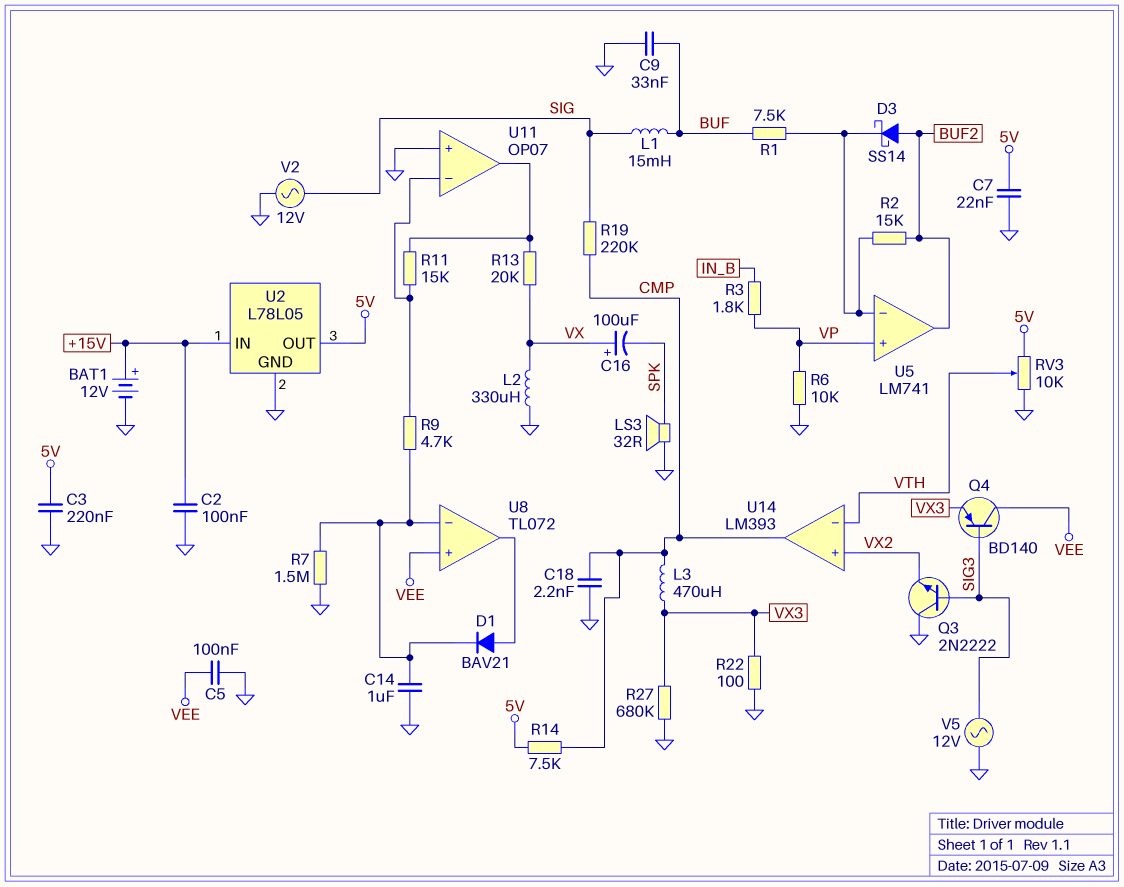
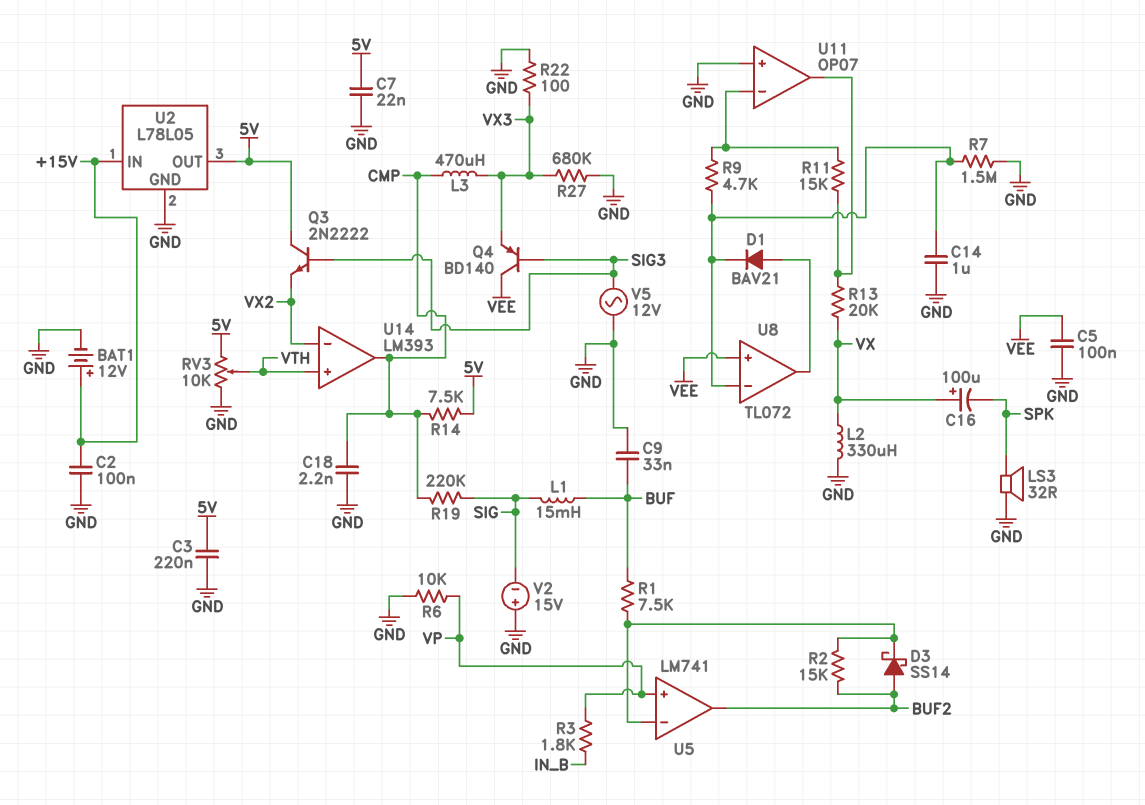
Q3: NPN 2N2222 (B SIG3, C GND, E VX2) -> NPN 2N2222 (B SIG3, C 5V, E VX2)
U14 pin in+: VX2 -> VTH
U14 pin in-: VTH -> VX2
V2: AC 12V (GND, SIG) -> 15V (plus GND, minus SIG)

